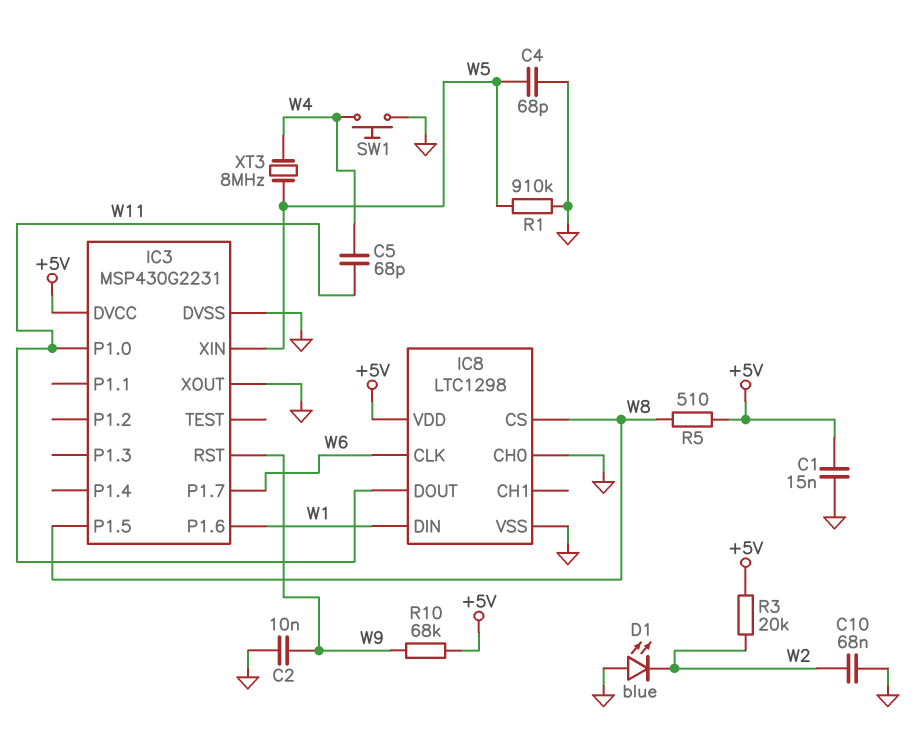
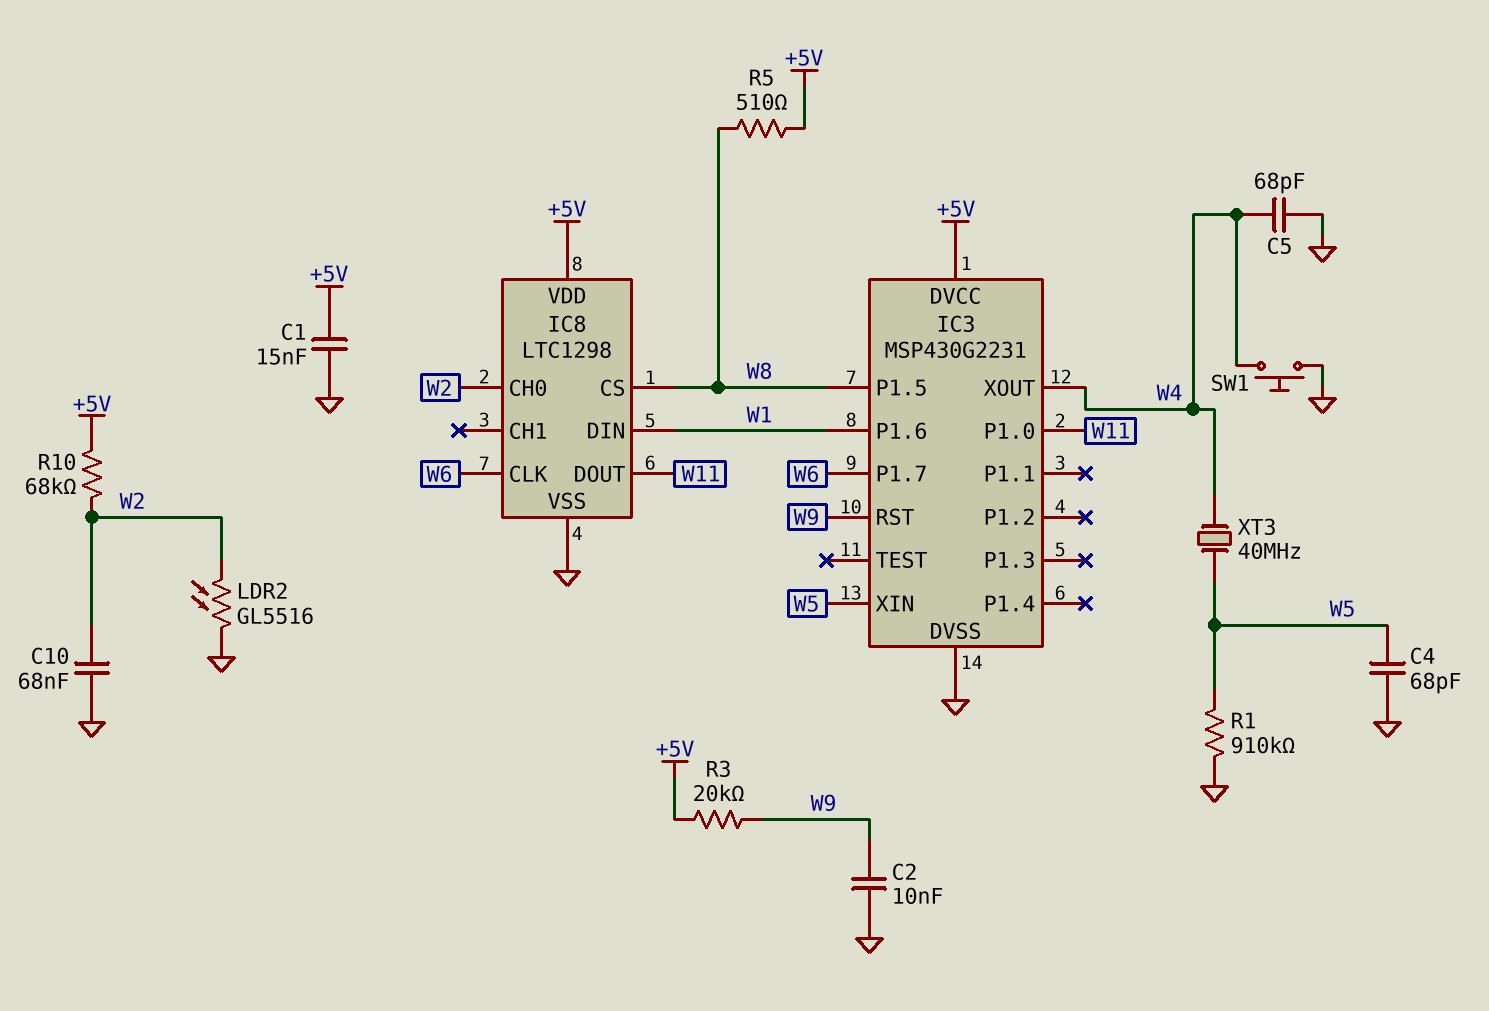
C5: 68pF (W4, W11) -> 68pF (GND, W4)
D1: LED blue (A GND, K W2) -> none
IC3 pin XOUT: GND -> W4
IC8 pin CH0: GND -> W2
LDR2: none -> GL5516 (GND, W2)
R3: 20k (+5V, W2) -> 20k (+5V, W9)
R10: 68k (+5V, W9) -> 68k (+5V, W2)
XT3: 8MHz (W4, W5) -> 40MHz (W4, W5)

